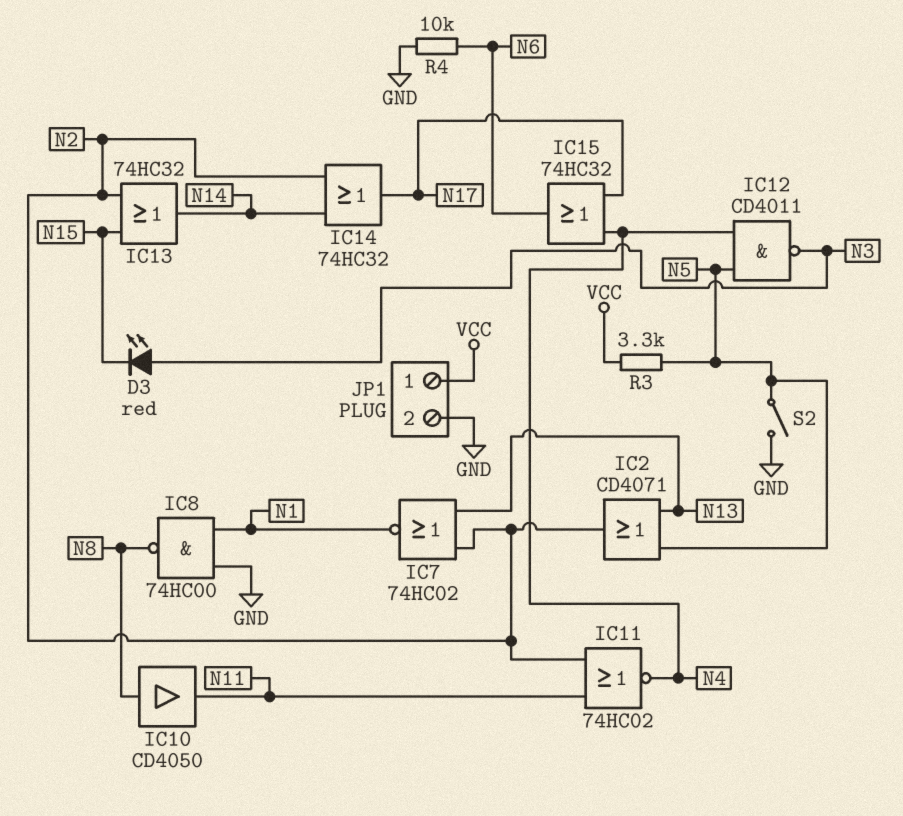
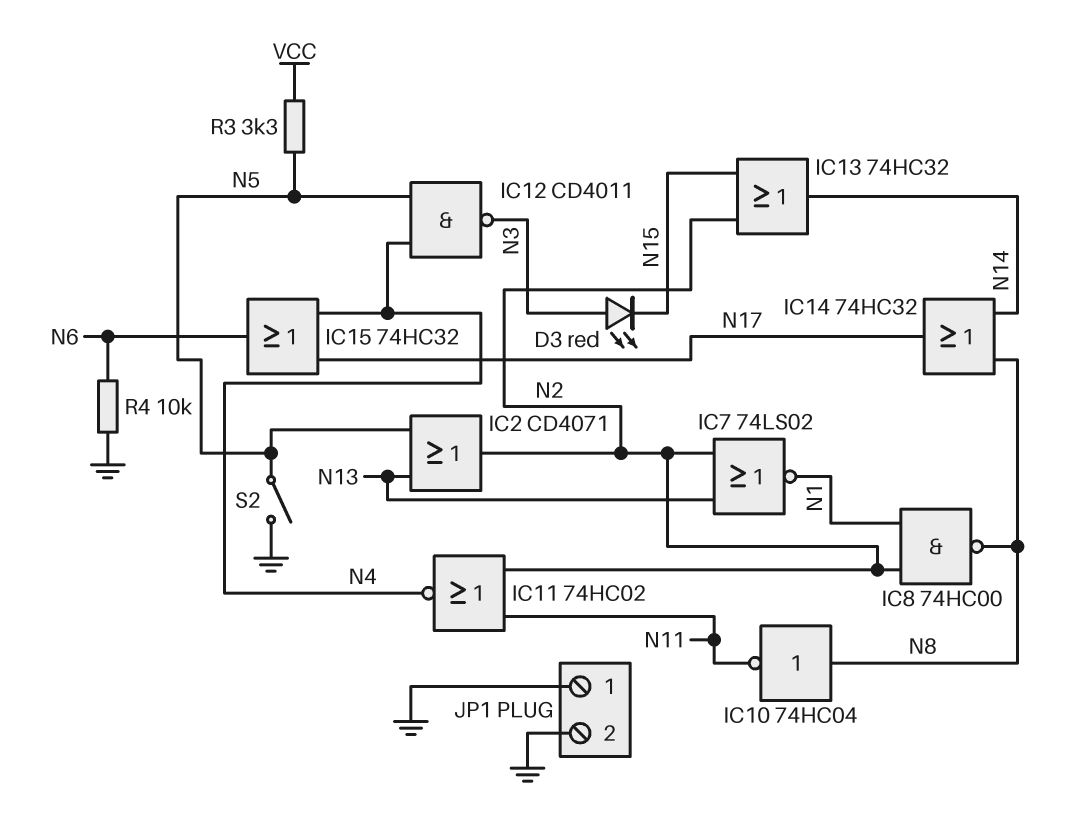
IC7: NOR 74HC02 (in N2, in N13, out N1) -> NOR 74LS02 (in N2, in N13, out N1)
IC8: NAND 74HC00 (in GND, in N1, out N8) -> NAND 74HC00 (in N1, in N2, out N8)
IC10: buffer CD4050 (in N8, out N11) -> NOT 74HC04 (in N8, out N11)
IC14: OR 74HC32 (in N2, in N14, out N17) -> OR 74HC32 (in N8, in N14, out N17)
JP1 pin 1: VCC -> GND

